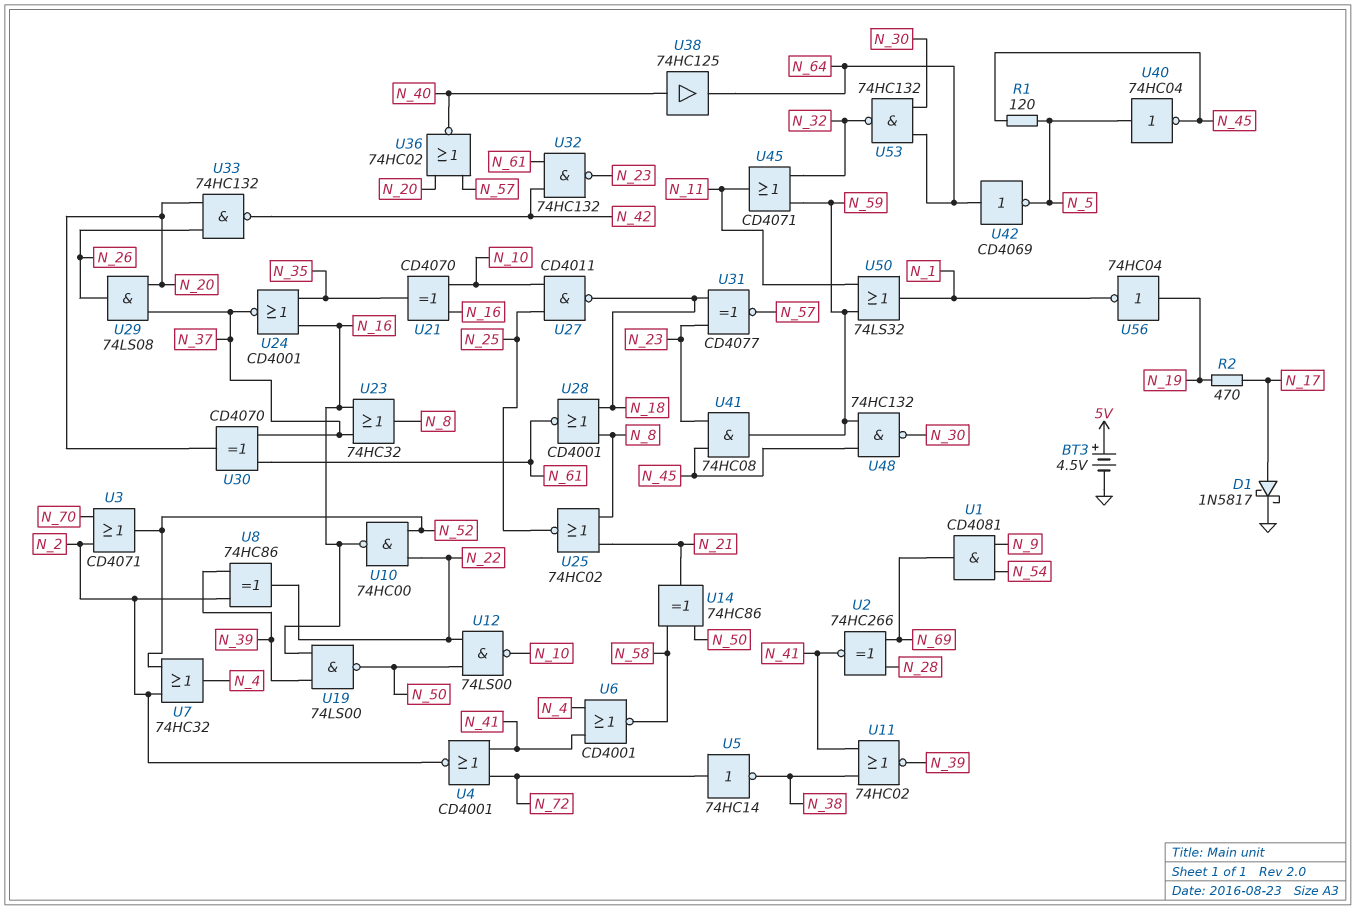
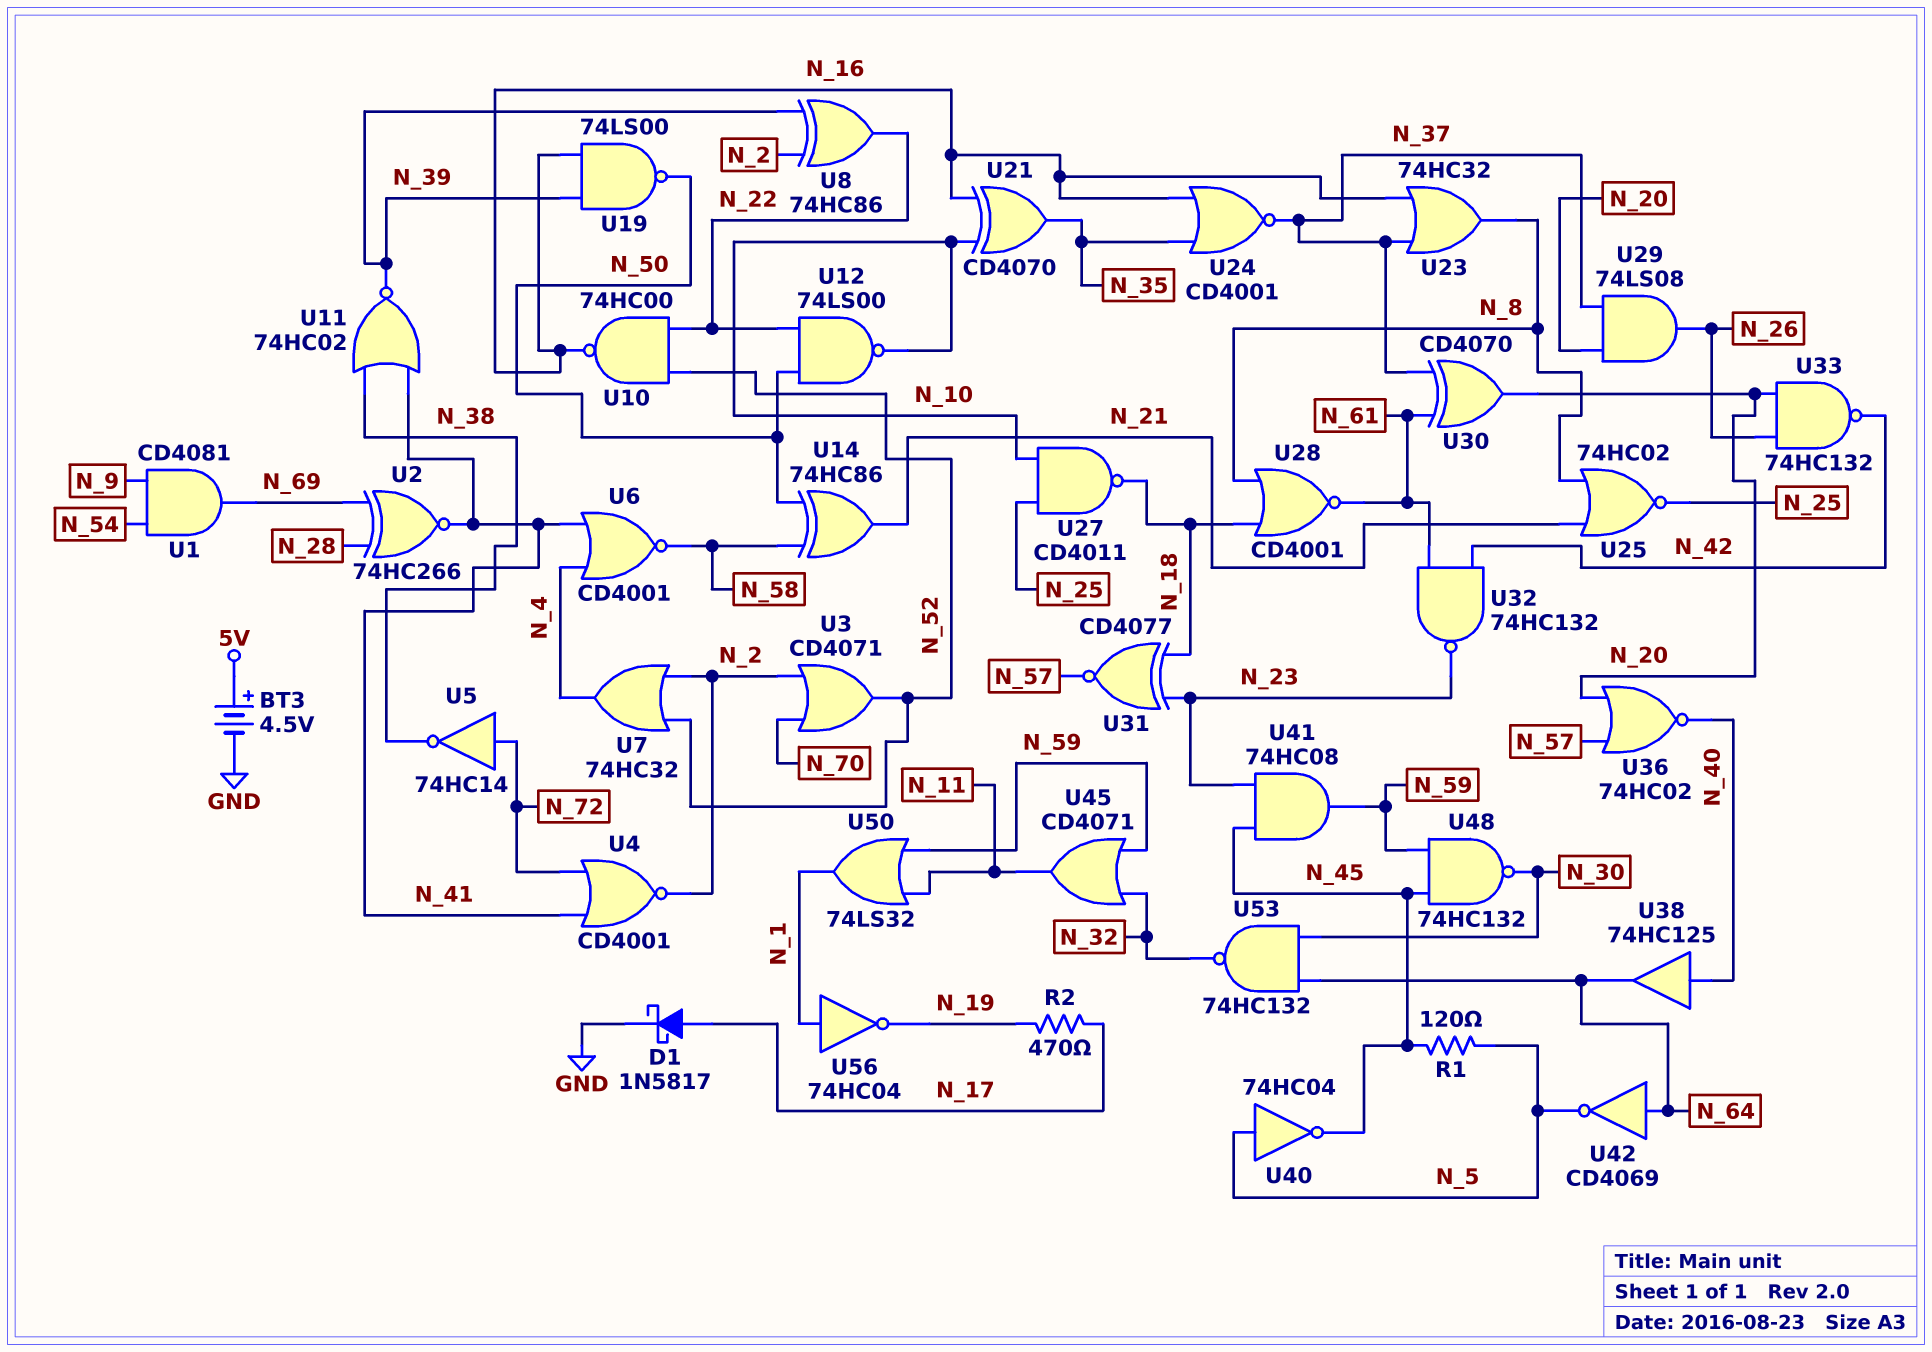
U56: NOT 74HC04 (in N_19, out N_1) -> NOT 74HC04 (in N_1, out N_19)

